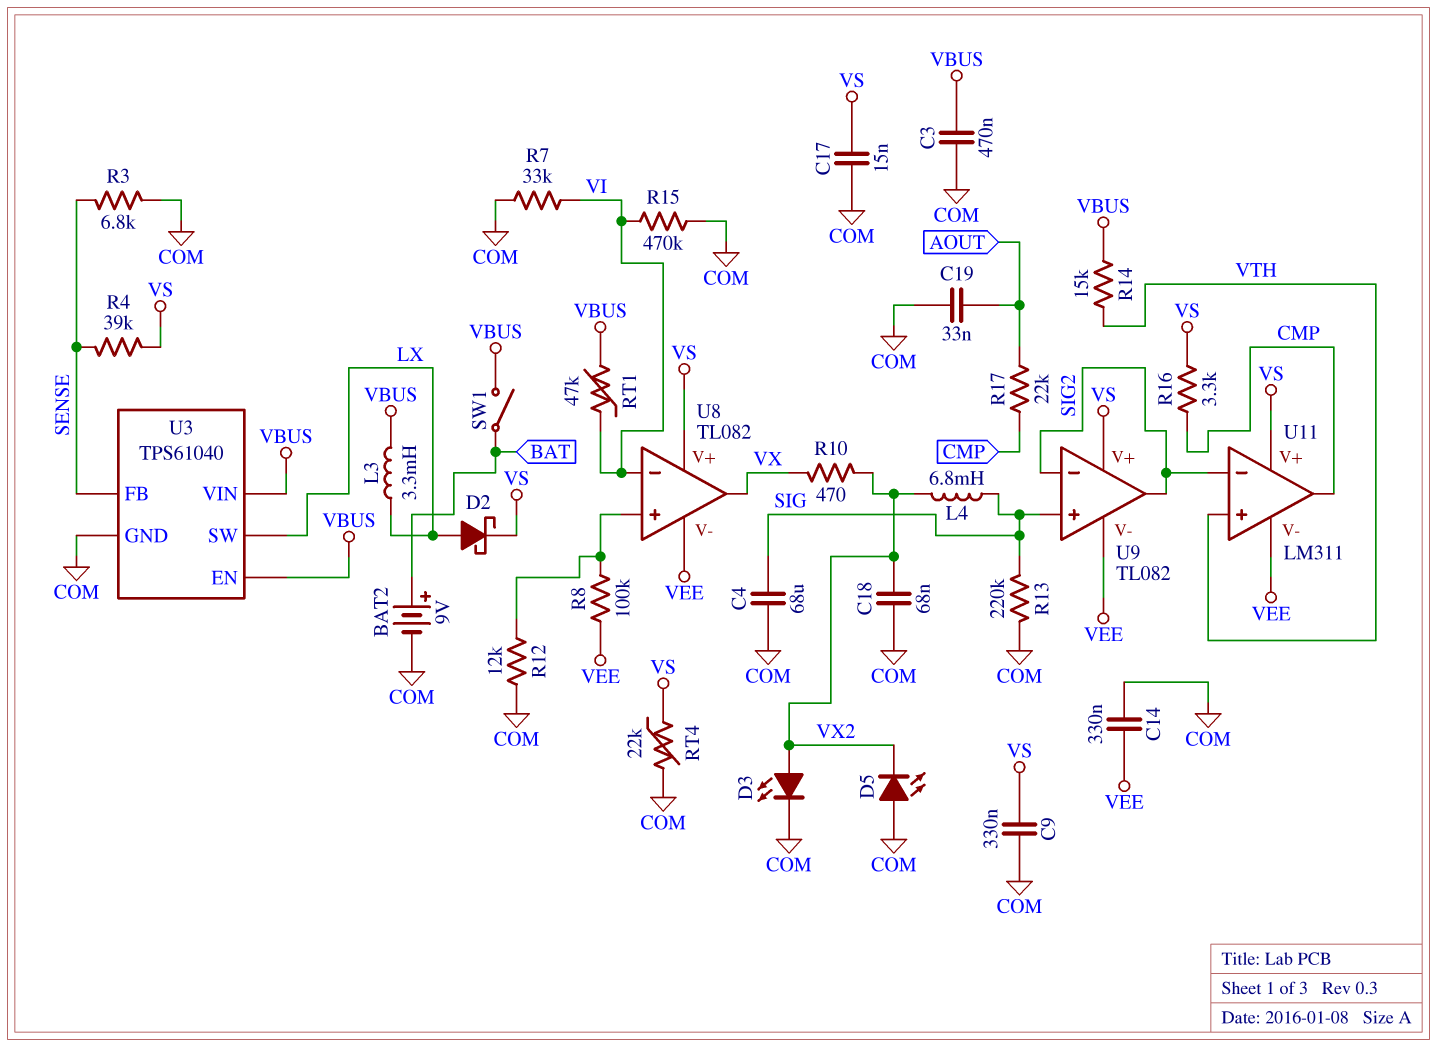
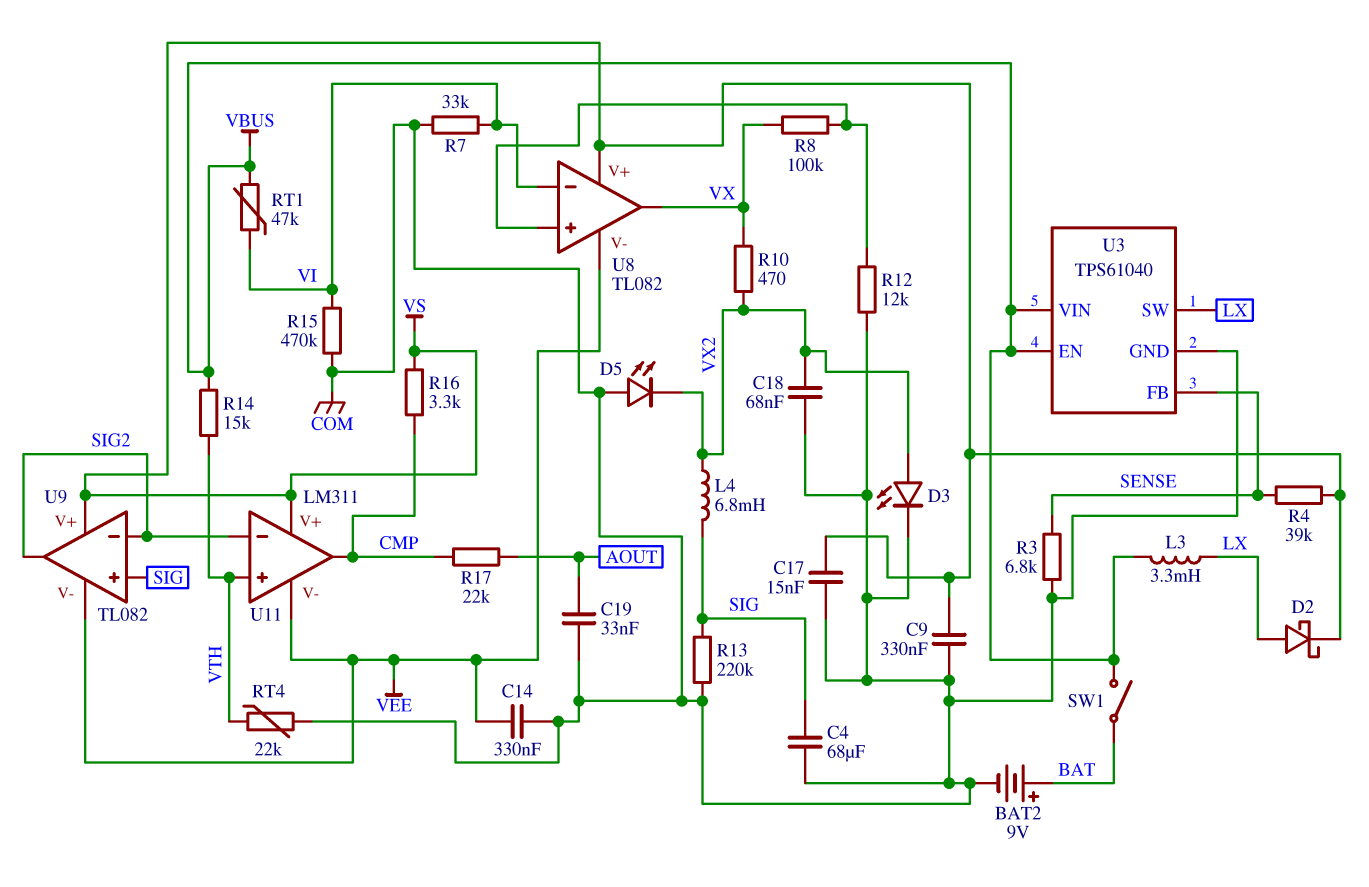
C3: 470nF (COM, VBUS) -> none
R8: 100k (U8/in+, VEE) -> 100k (U8/in+, VX)
RT4: 22k (COM, VS) -> 22k (COM, VTH)

